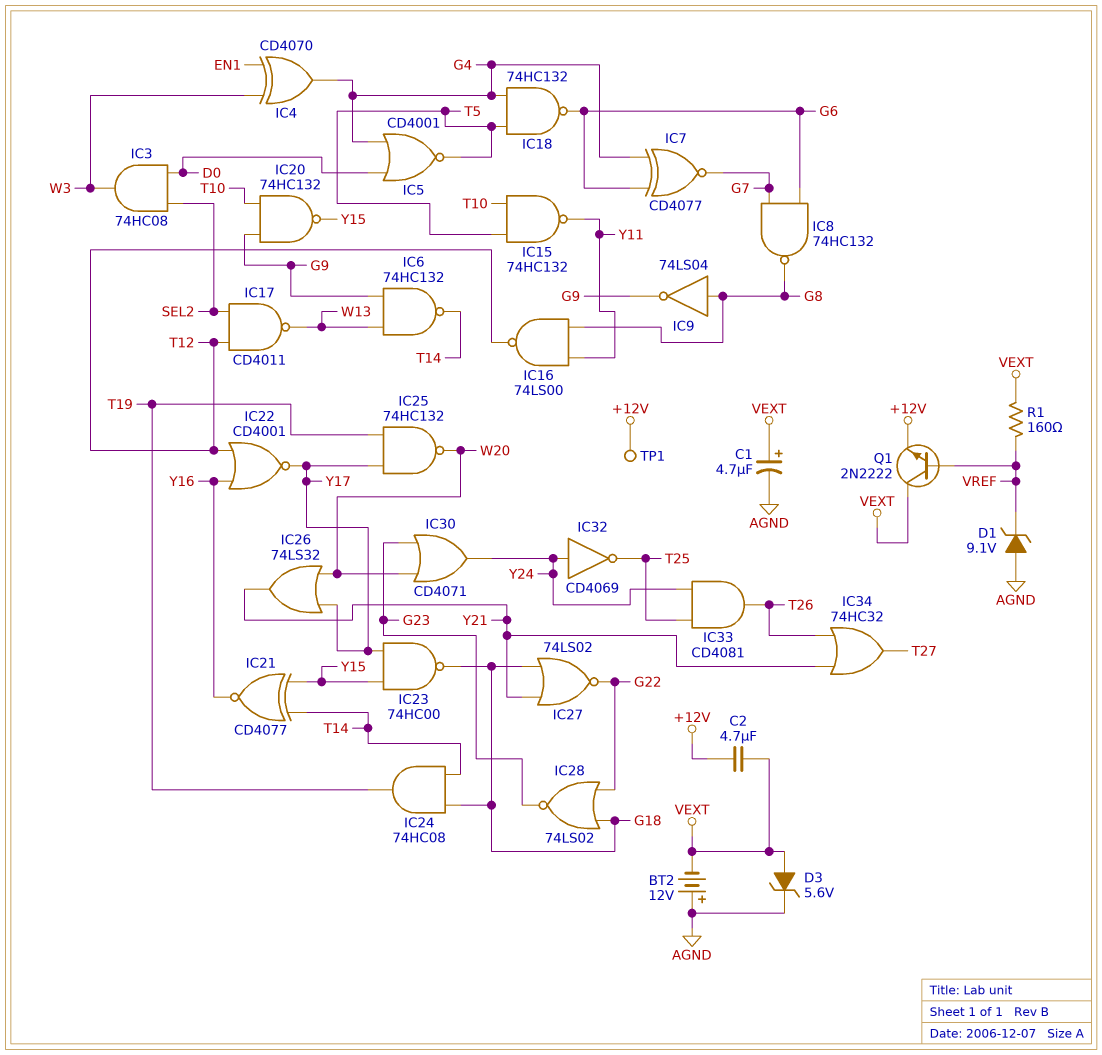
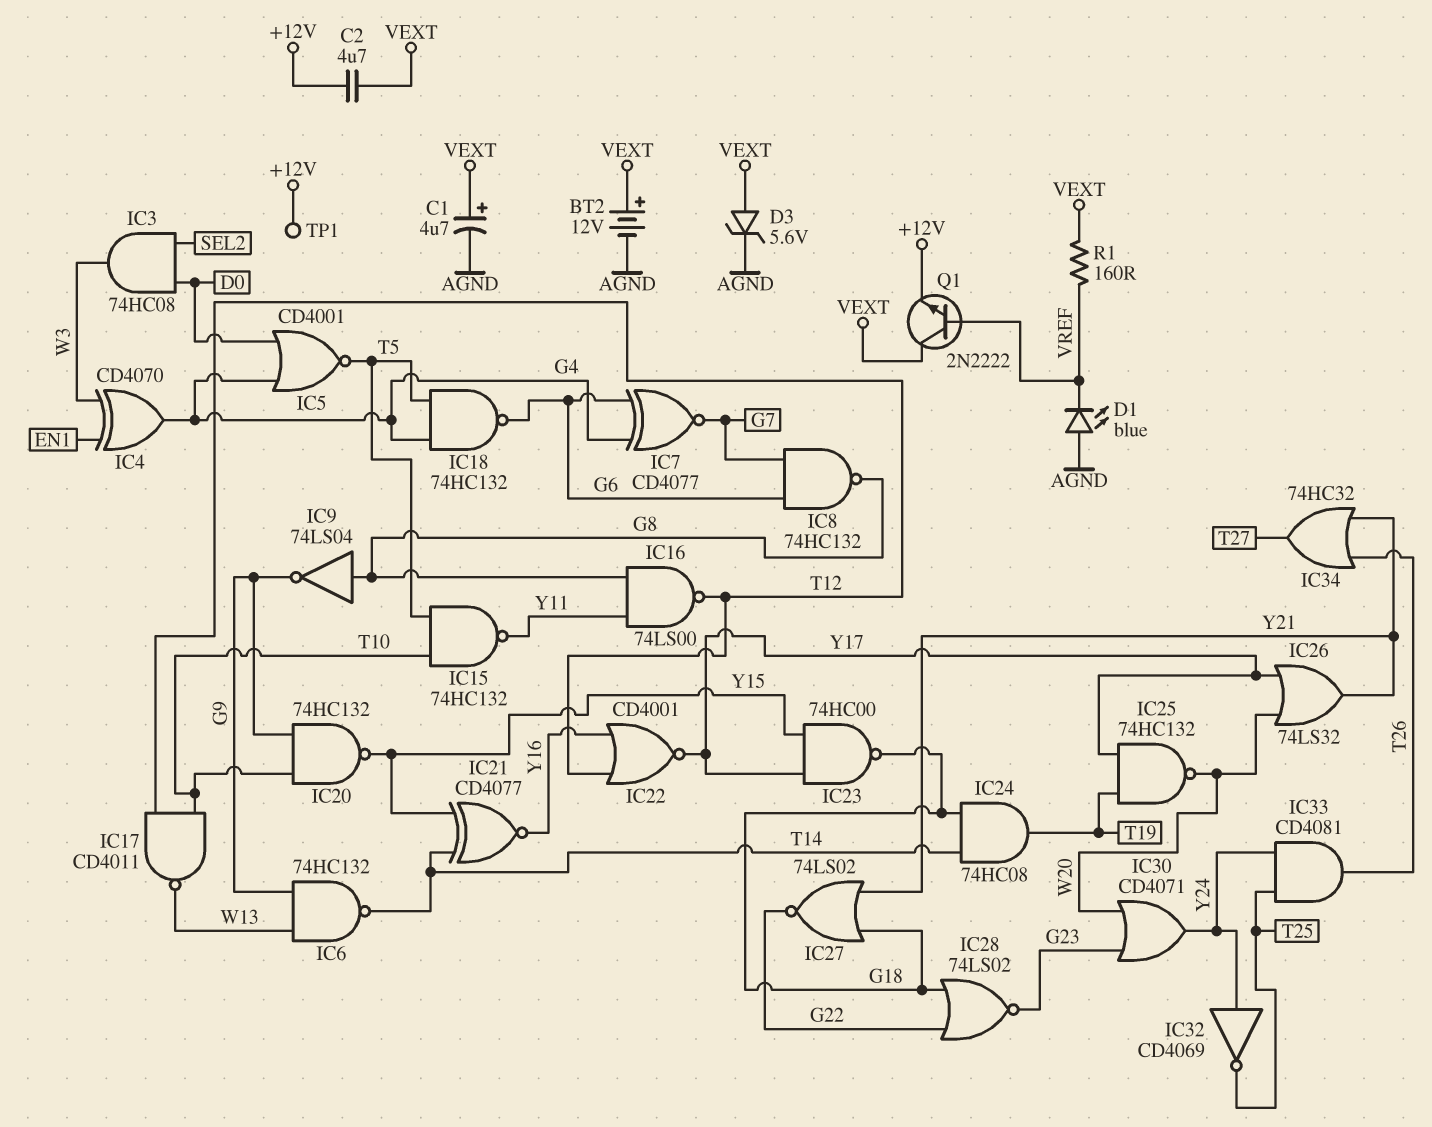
BT2: 12V (plus AGND, minus VEXT) -> 12V (plus VEXT, minus AGND)
D1: zener 9.1V (A AGND, K VREF) -> LED blue (A AGND, K VREF)
IC17: NAND CD4011 (in SEL2, in T12, out W13) -> NAND CD4011 (in T10, in T12, out W13)

